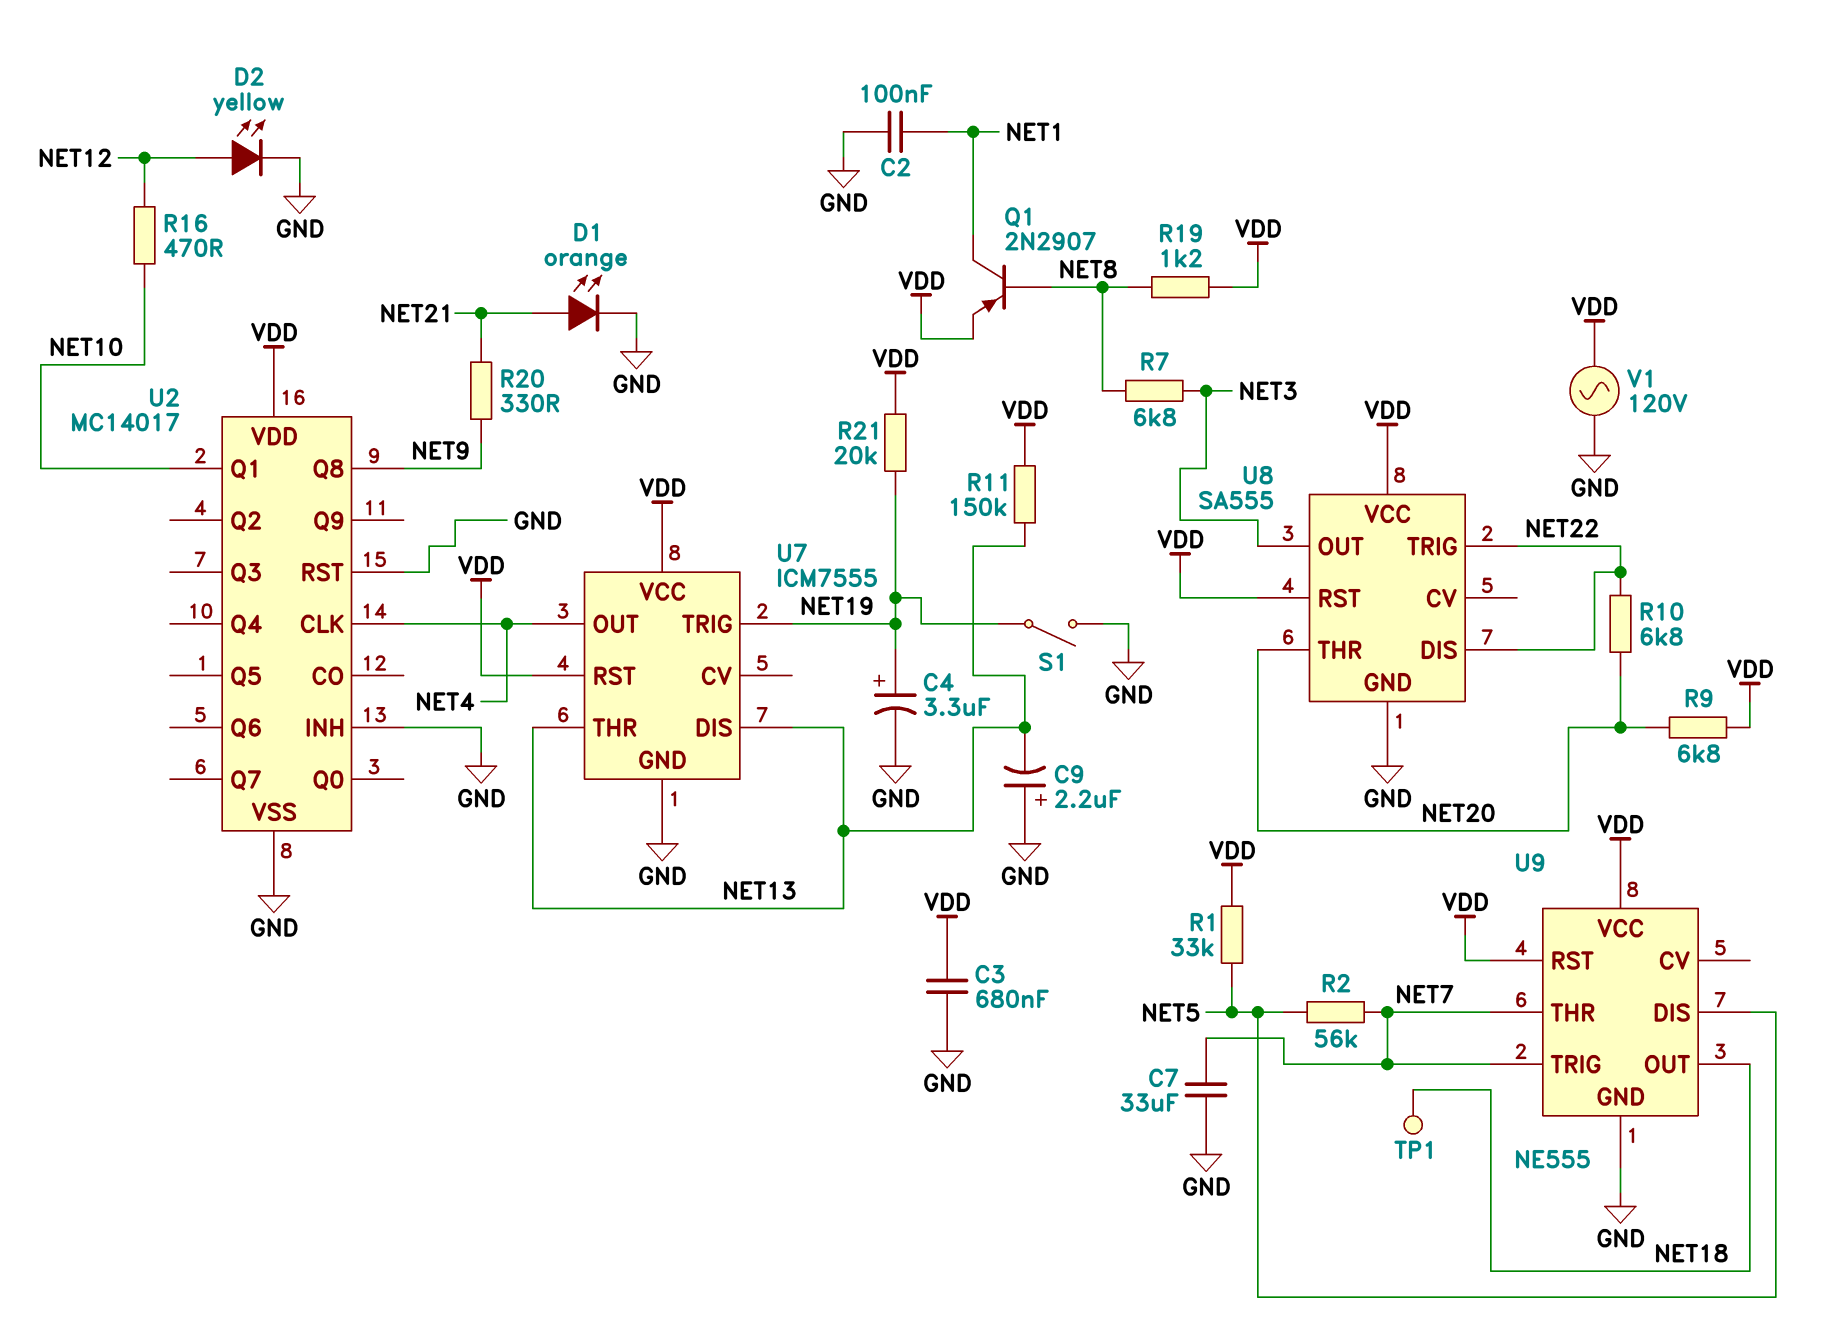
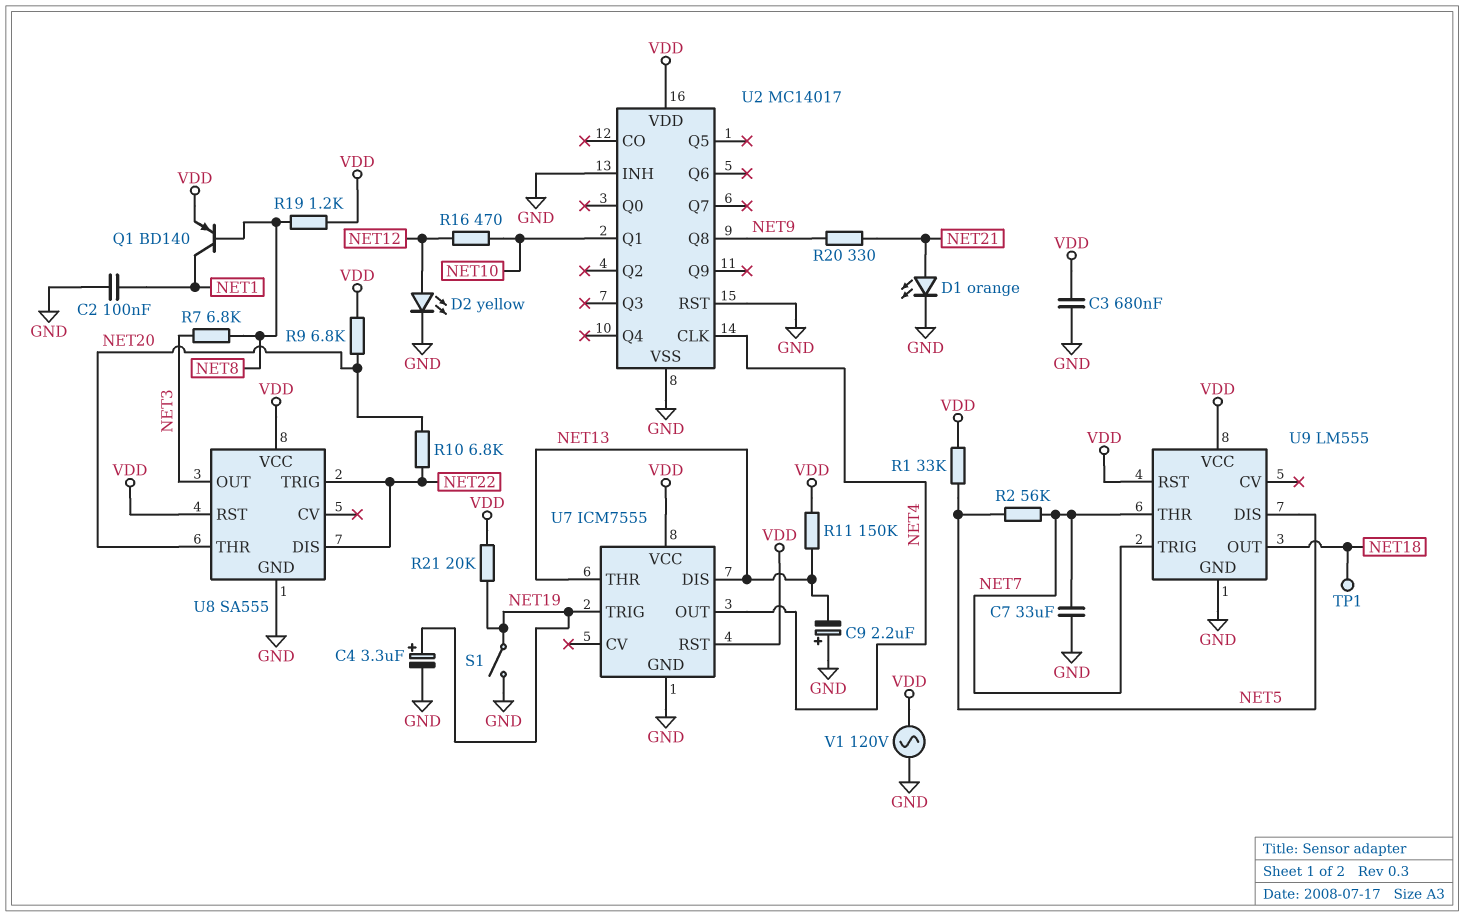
Q1: PNP 2N2907 (B NET8, C NET1, E VDD) -> PNP BD140 (B NET8, C NET1, E VDD)
U9: NE555 -> LM555

